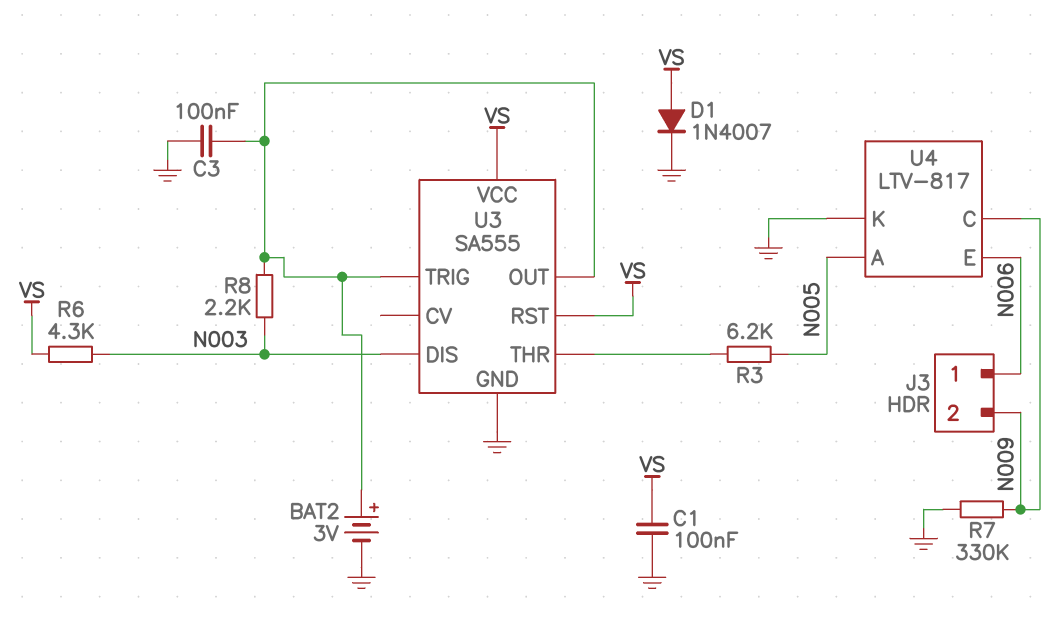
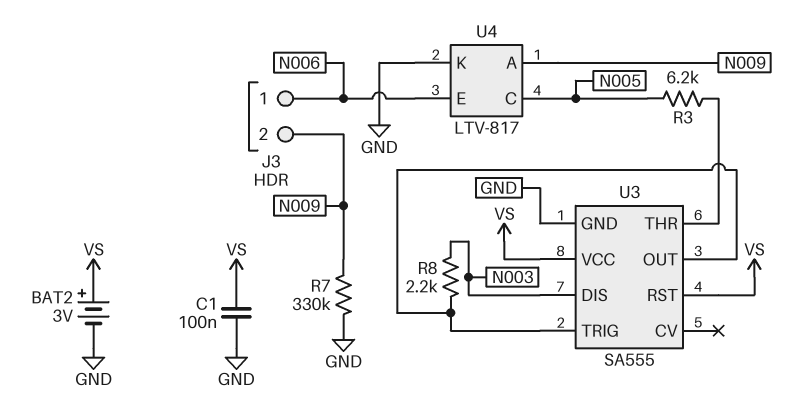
BAT2: 3V (plus U3/OUT, minus GND) -> 3V (plus VS, minus GND)
C3: 100nF (GND, U3/OUT) -> none
D1: diode 1N4007 (A VS, K GND) -> none
R6: 4.3k (N003, VS) -> none
U4 pin A: N005 -> N009
U4 pin C: N009 -> N005

